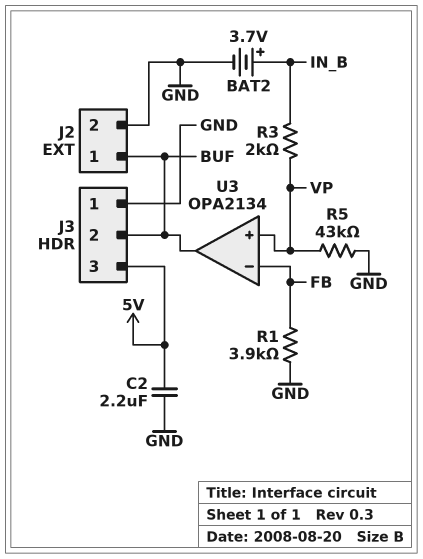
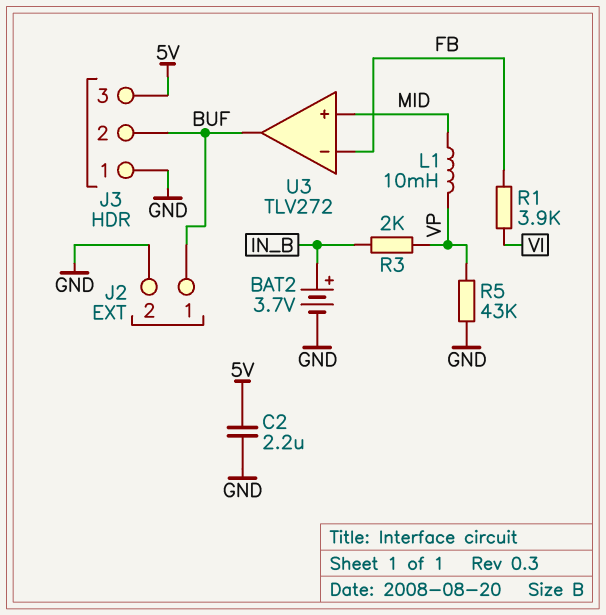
L1: none -> 10mH (MID, VP)
R1: 3.9k (FB, GND) -> 3.9k (FB, VI)
U3: OPA2134 -> TLV272
U3 pin in+: VP -> MID

